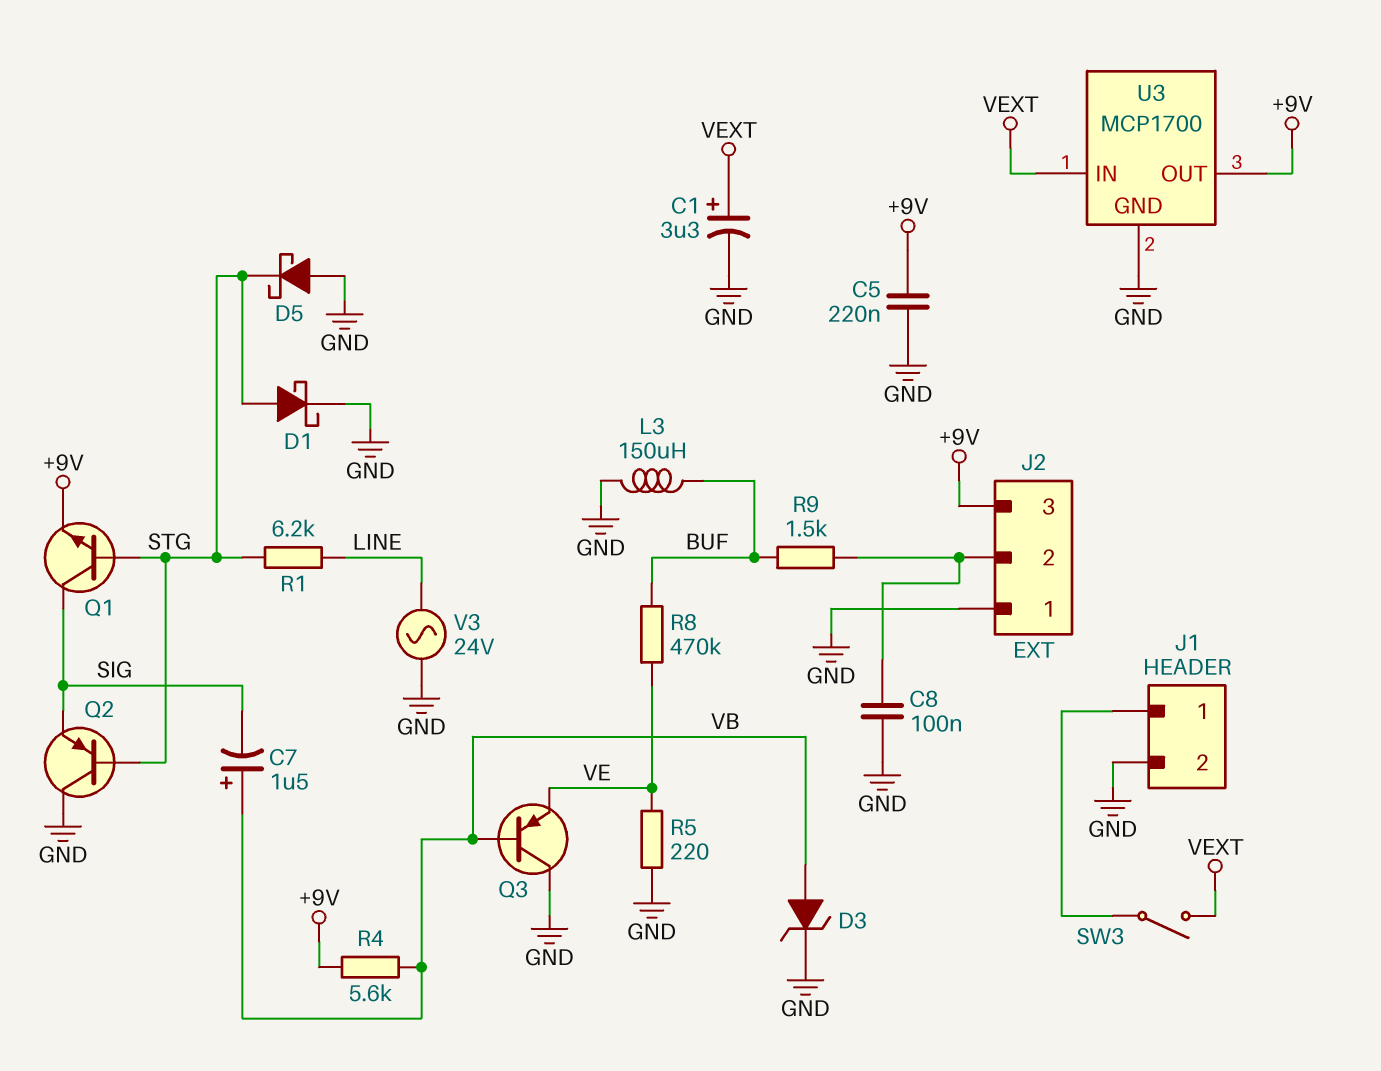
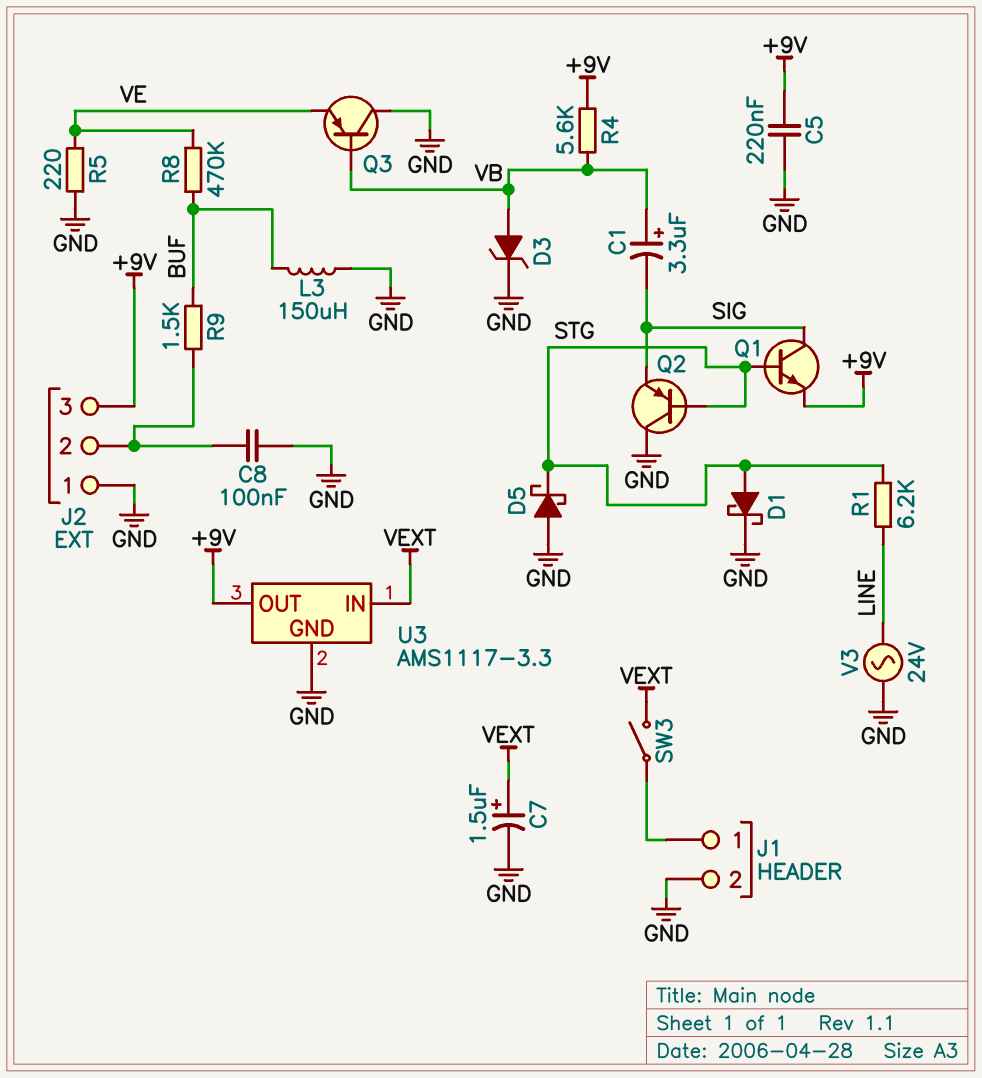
C1: 3.3uF (plus VEXT, minus GND) -> 3.3uF (plus VB, minus SIG)
C7: 1.5uF (plus VB, minus SIG) -> 1.5uF (plus VEXT, minus GND)
U3: MCP1700 -> AMS1117-3.3

